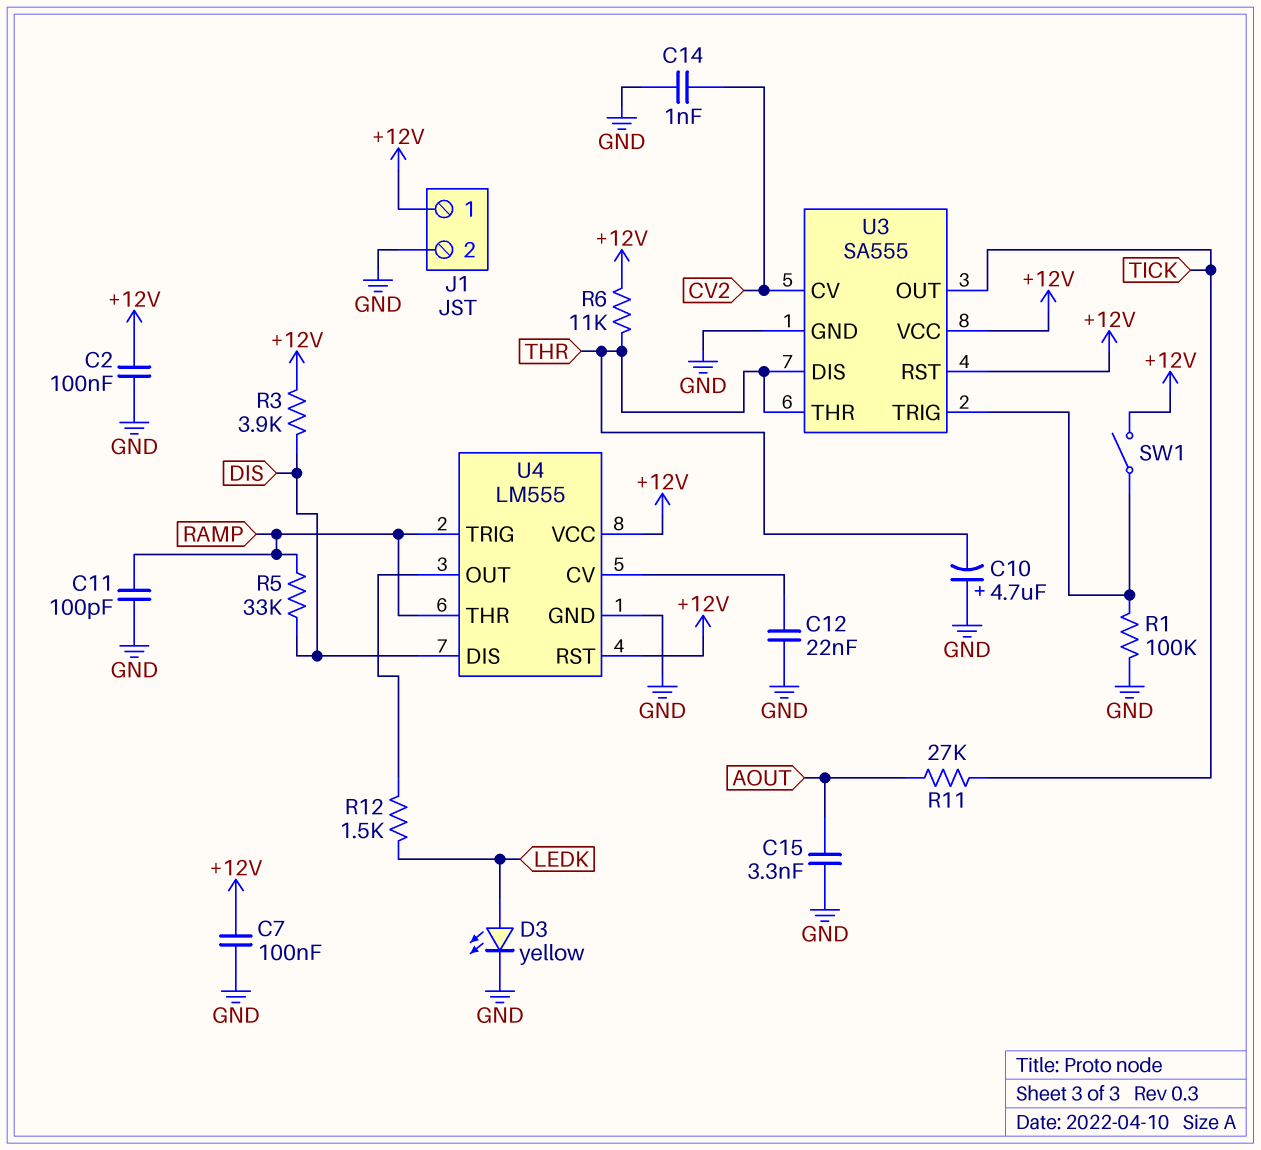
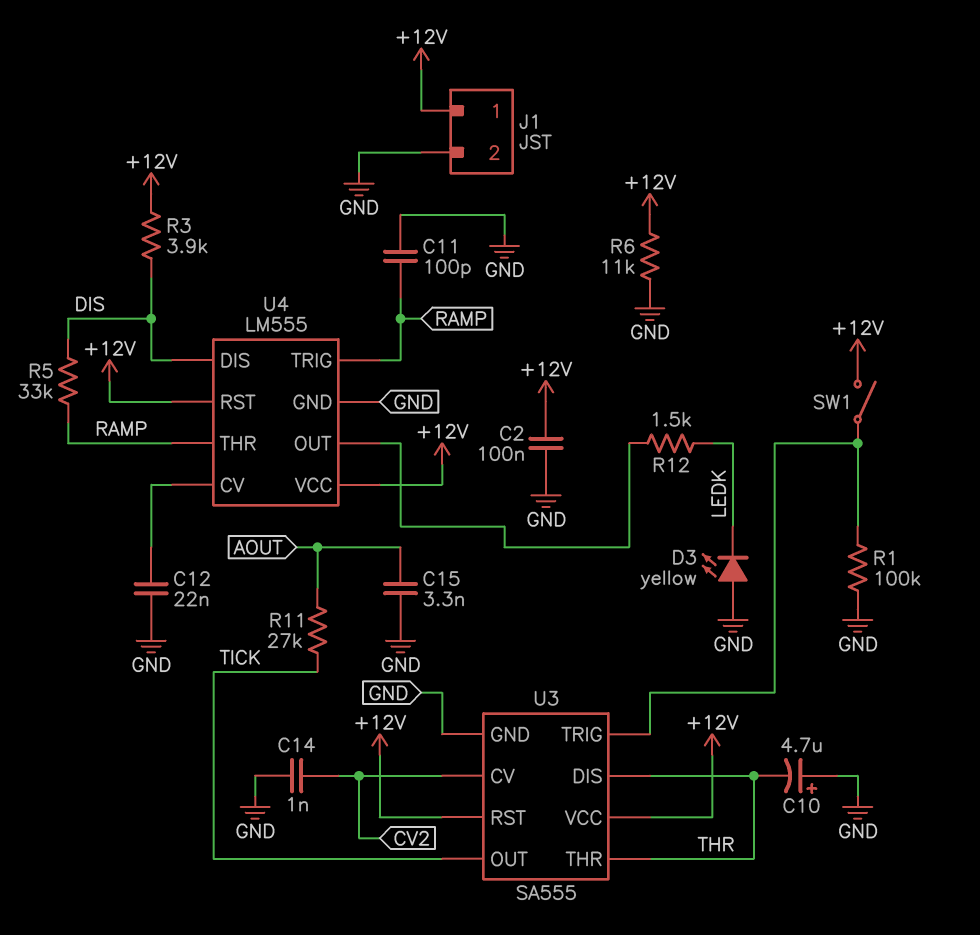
C7: 100nF (+12V, GND) -> none
D3: LED yellow (A LEDK, K GND) -> LED yellow (A GND, K LEDK)
R6: 11k (+12V, THR) -> 11k (+12V, GND)

